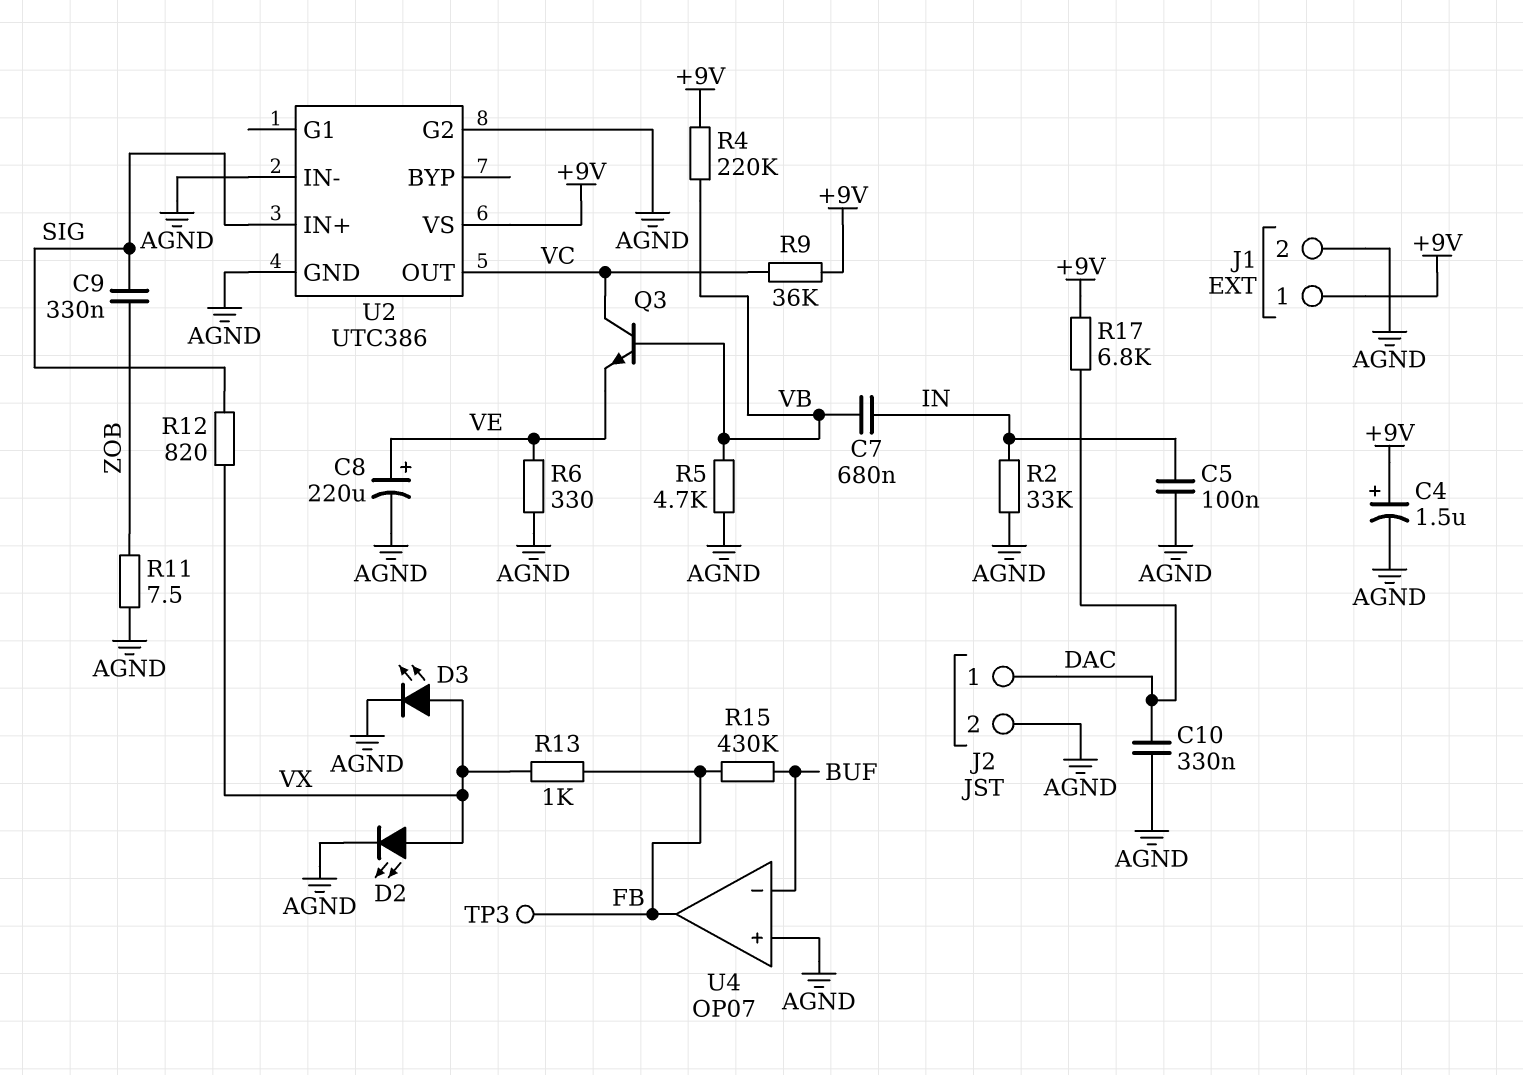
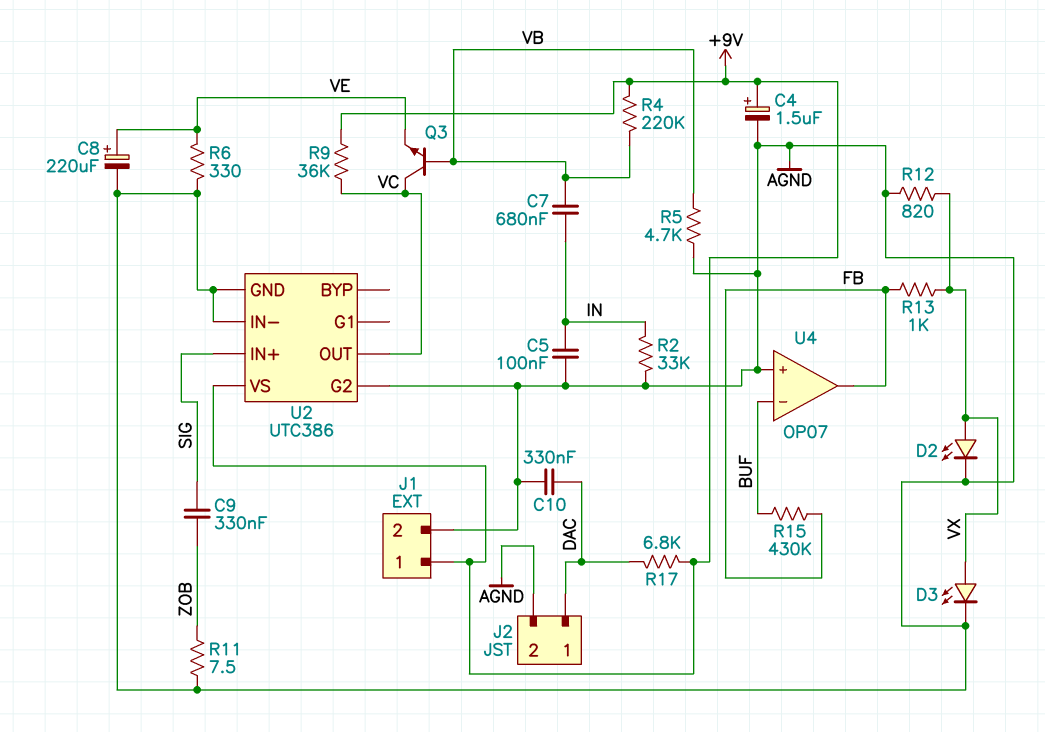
R12: 820 (SIG, VX) -> 820 (AGND, VX)
TP3: test point (FB) -> none

